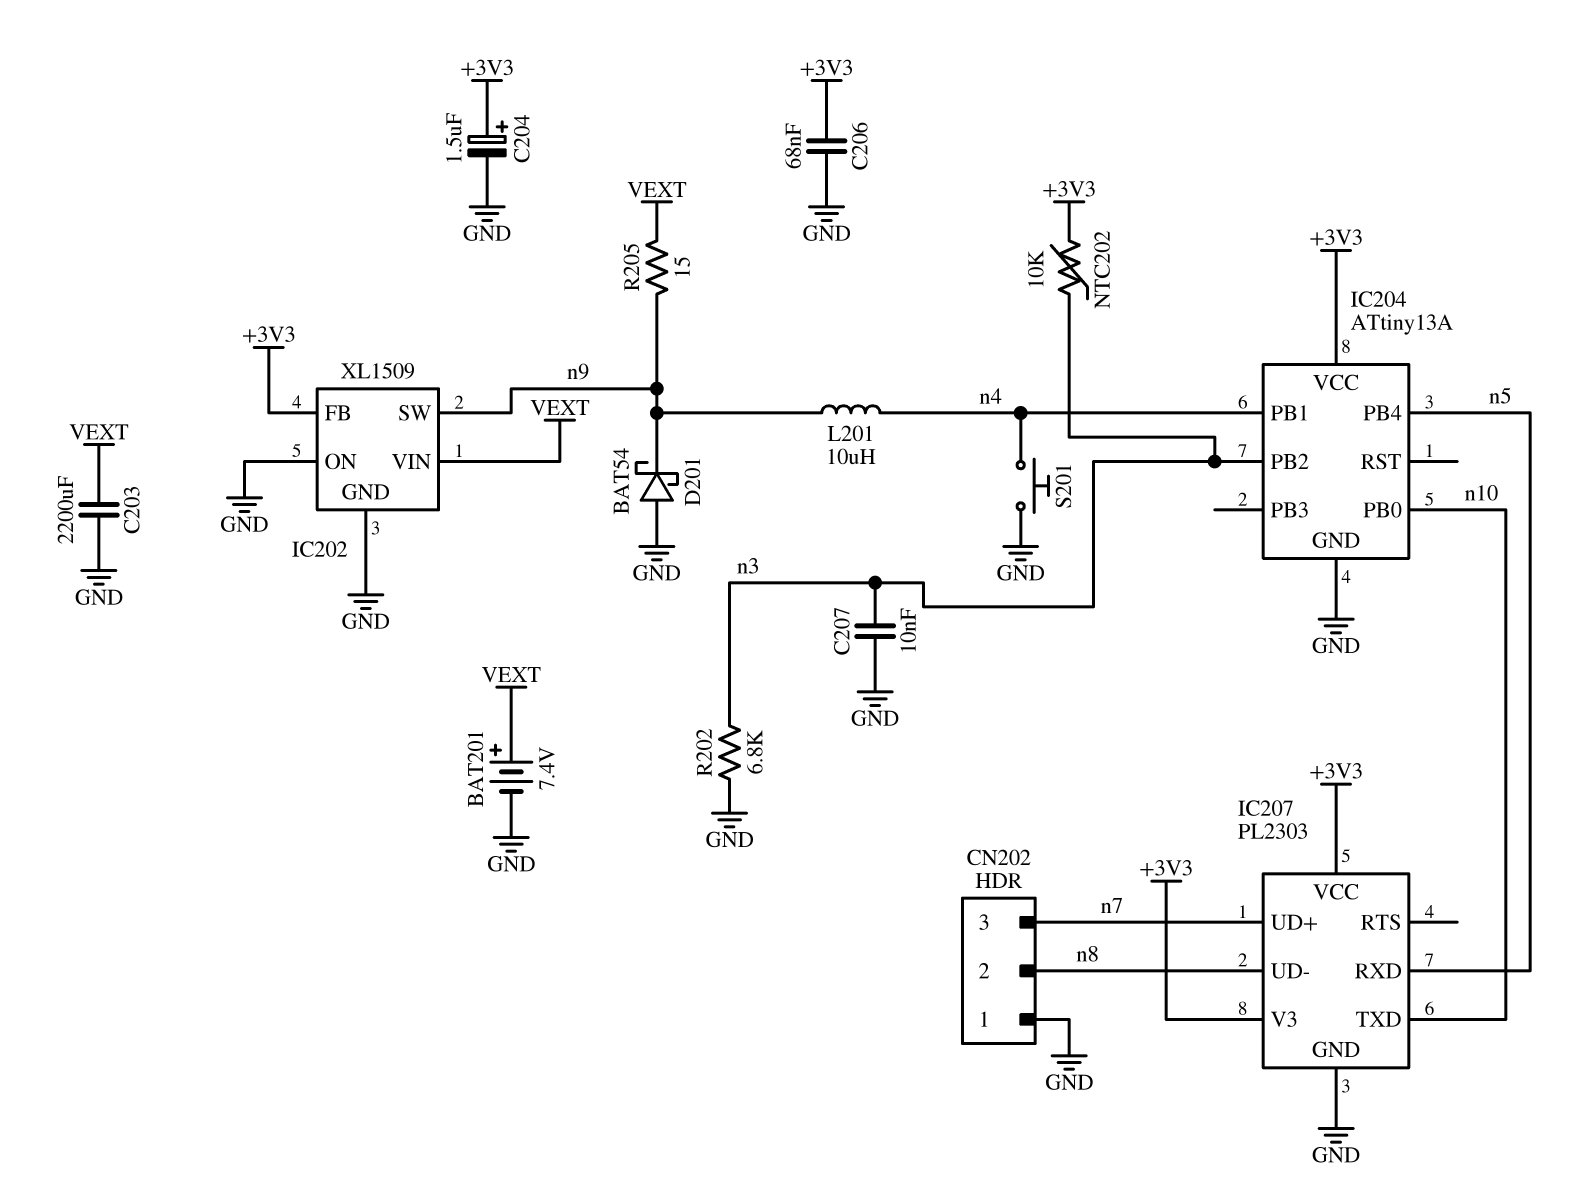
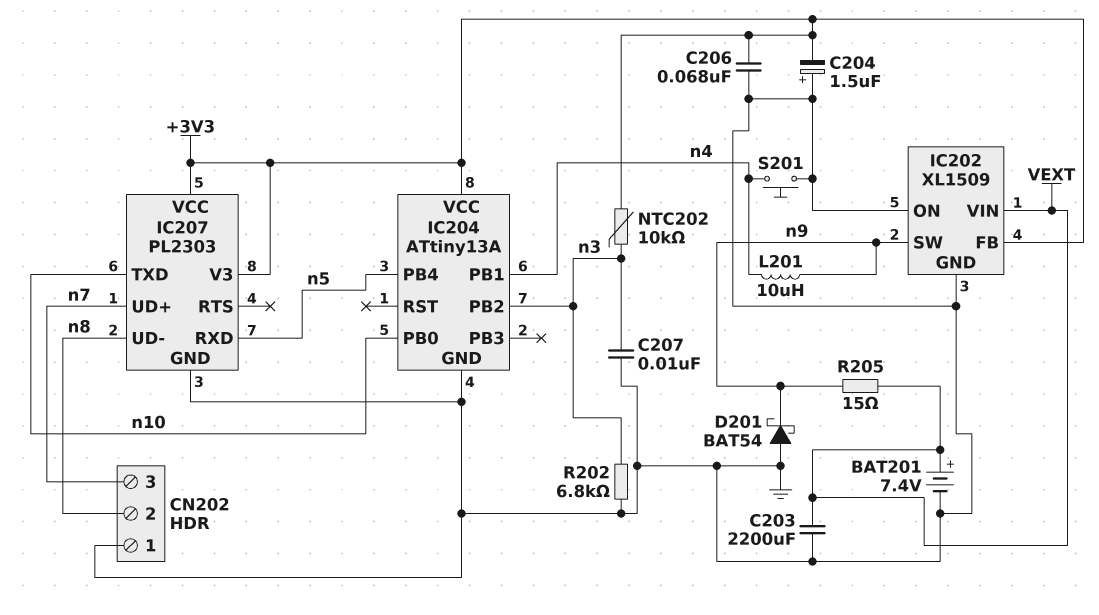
C204: 1.5uF (plus +3V3, minus GND) -> 1.5uF (plus GND, minus +3V3)

